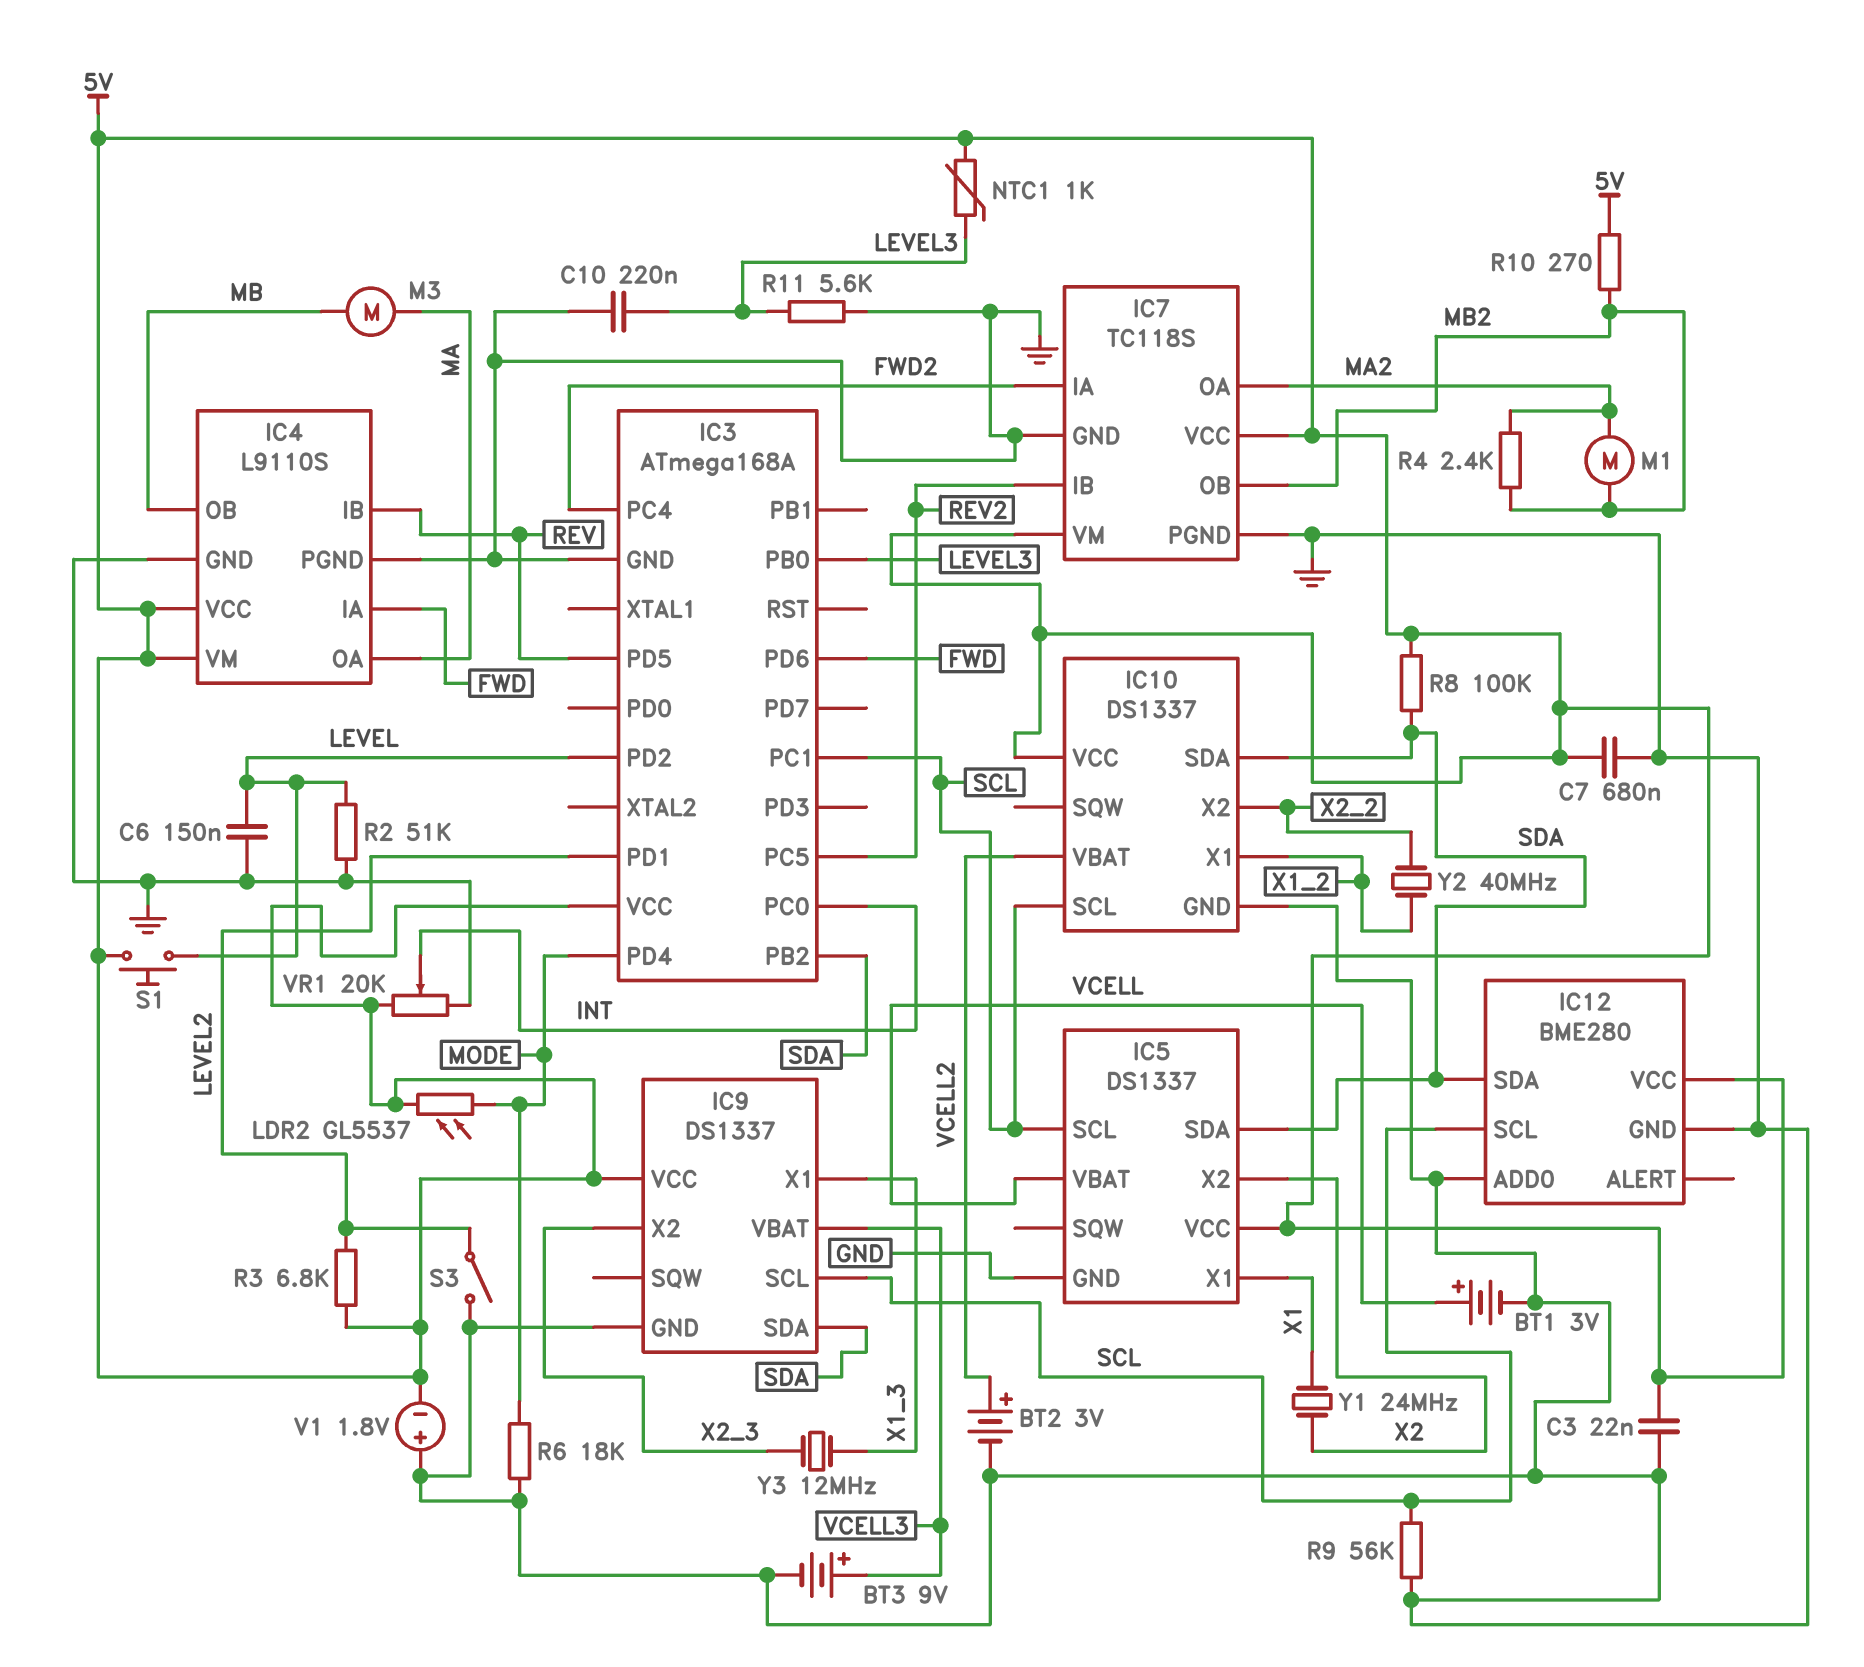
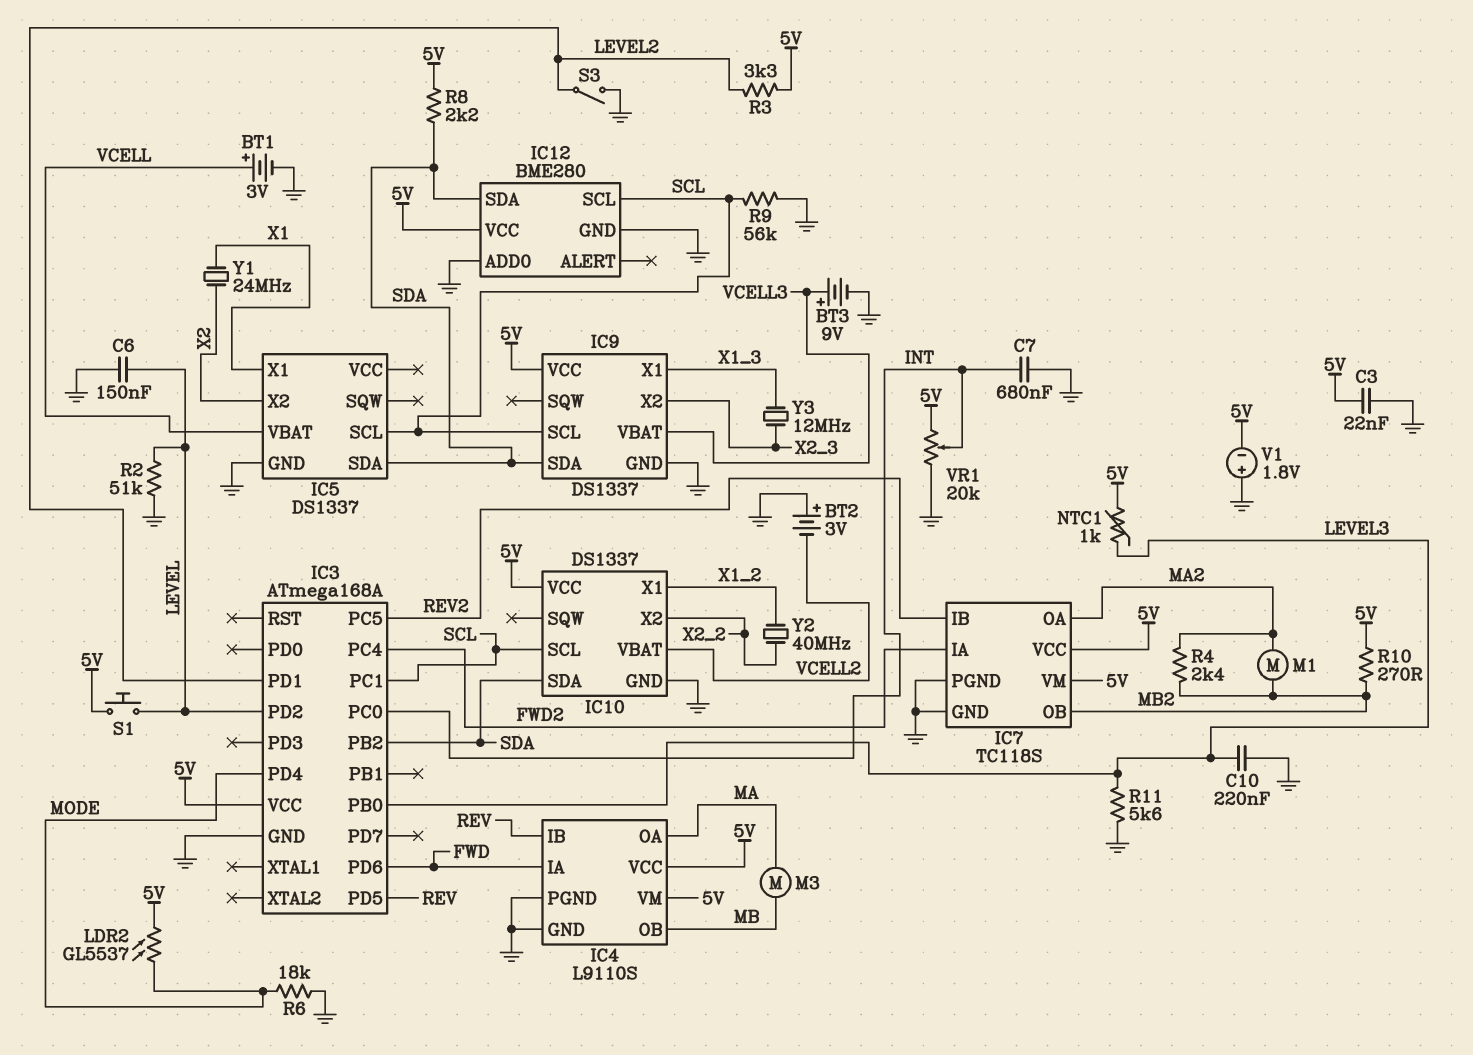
BT2: 3V (plus VCELL2, minus GND) -> 3V (plus GND, minus VCELL2)
C7: 680nF (5V, GND) -> 680nF (GND, INT)
IC5 pin VCC: 5V -> none
R3: 6.8k (5V, LEVEL2) -> 3.3k (5V, LEVEL2)
R8: 100k (5V, SDA) -> 2.2k (5V, SDA)

